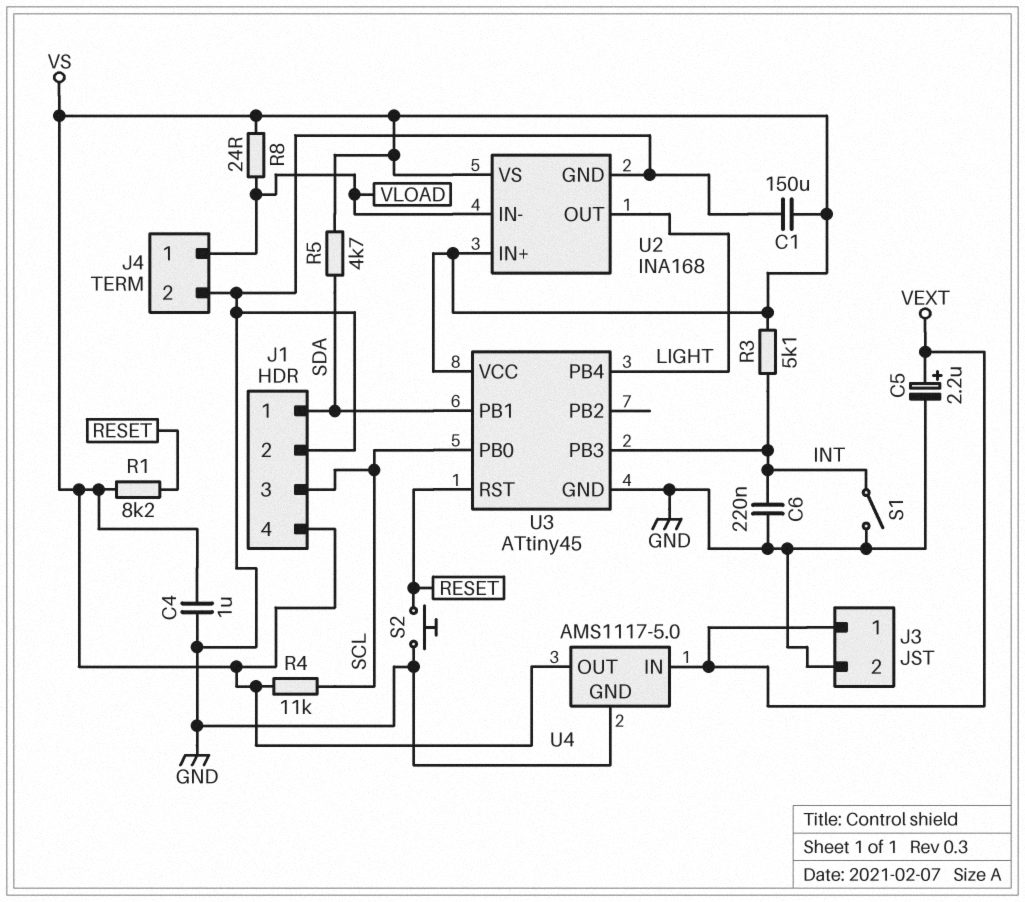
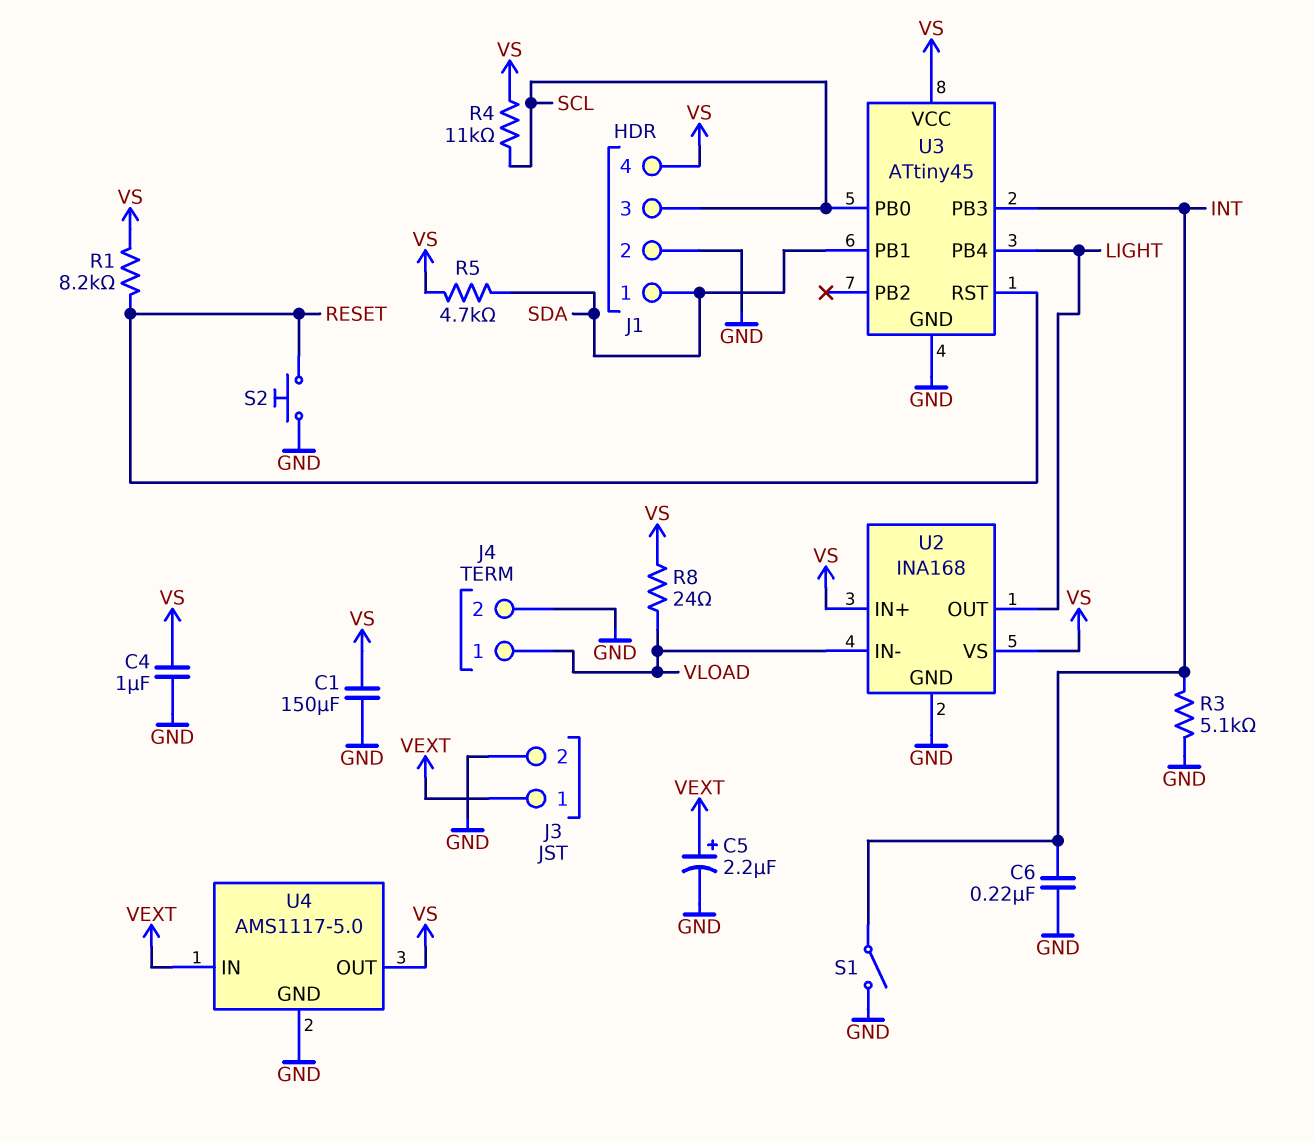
R3: 5.1k (INT, VS) -> 5.1k (GND, INT)

